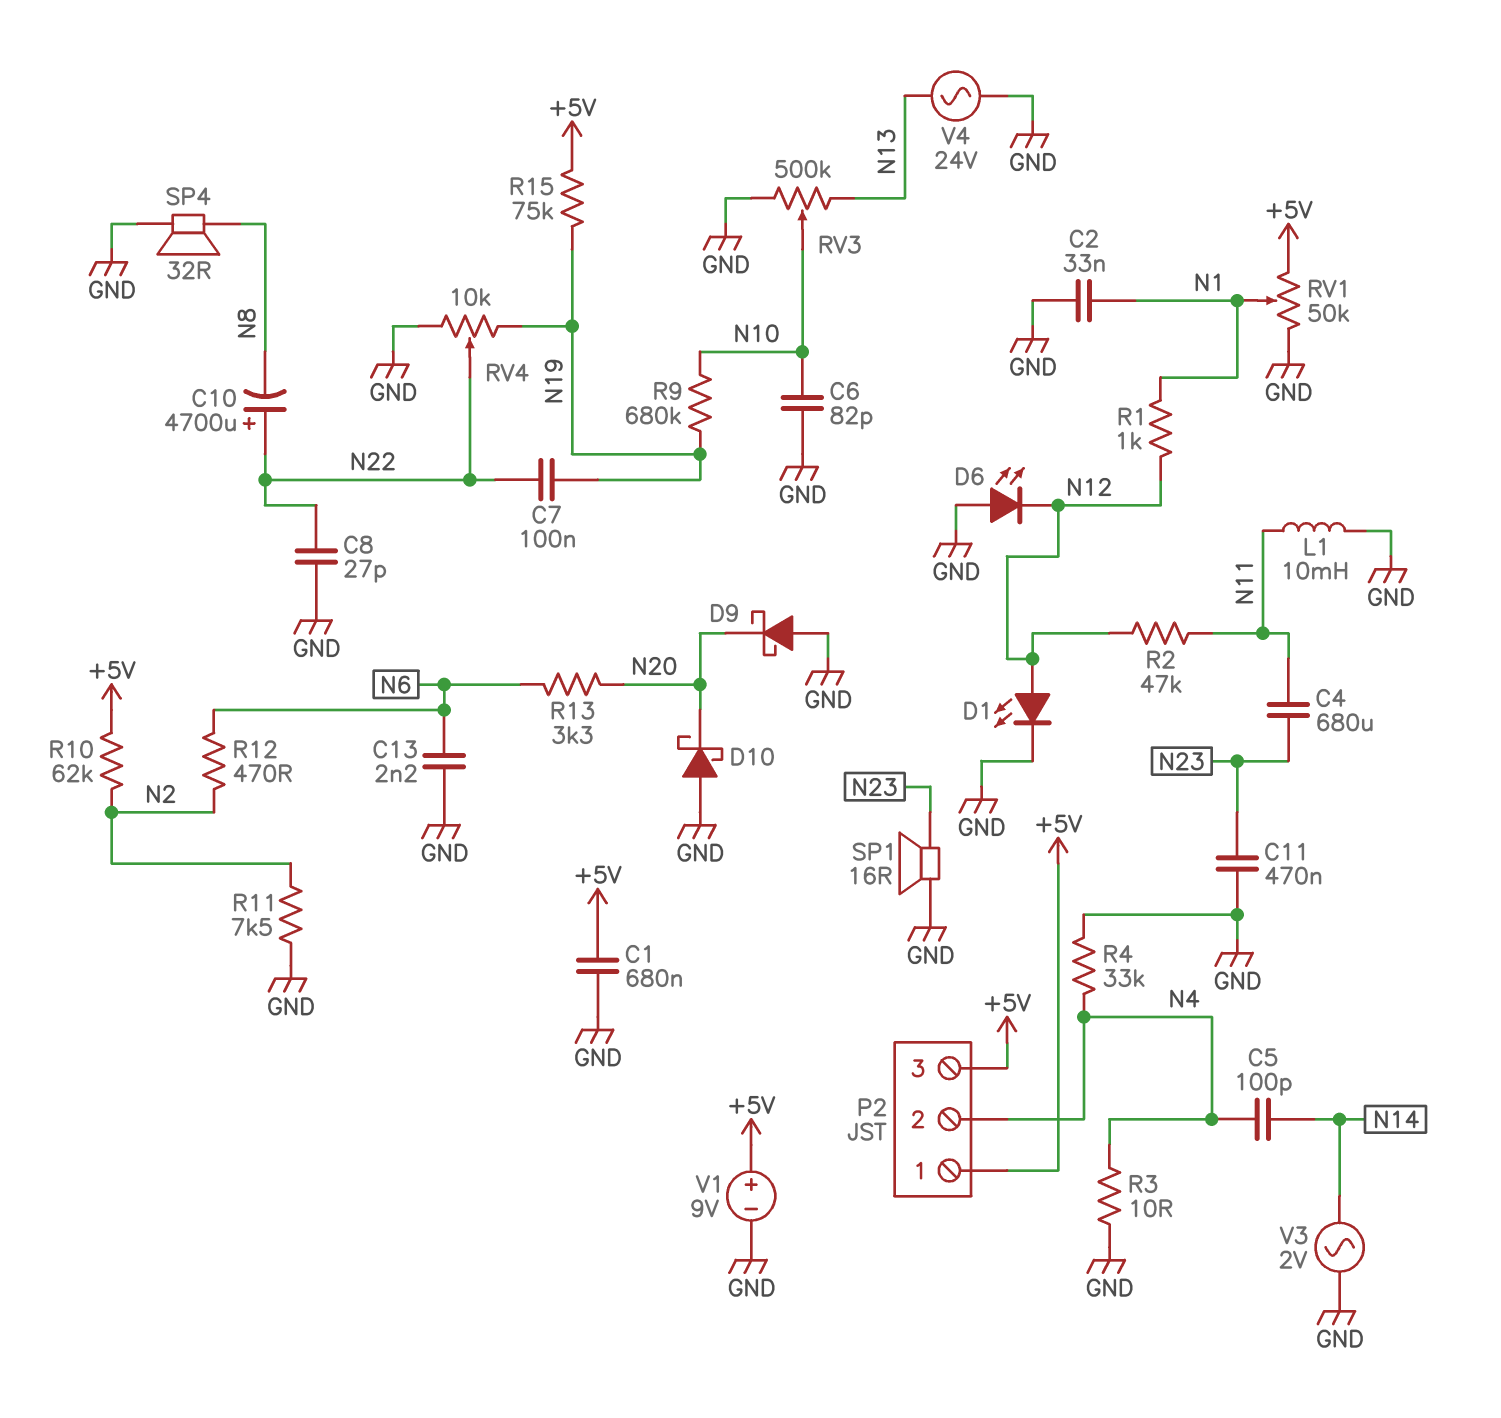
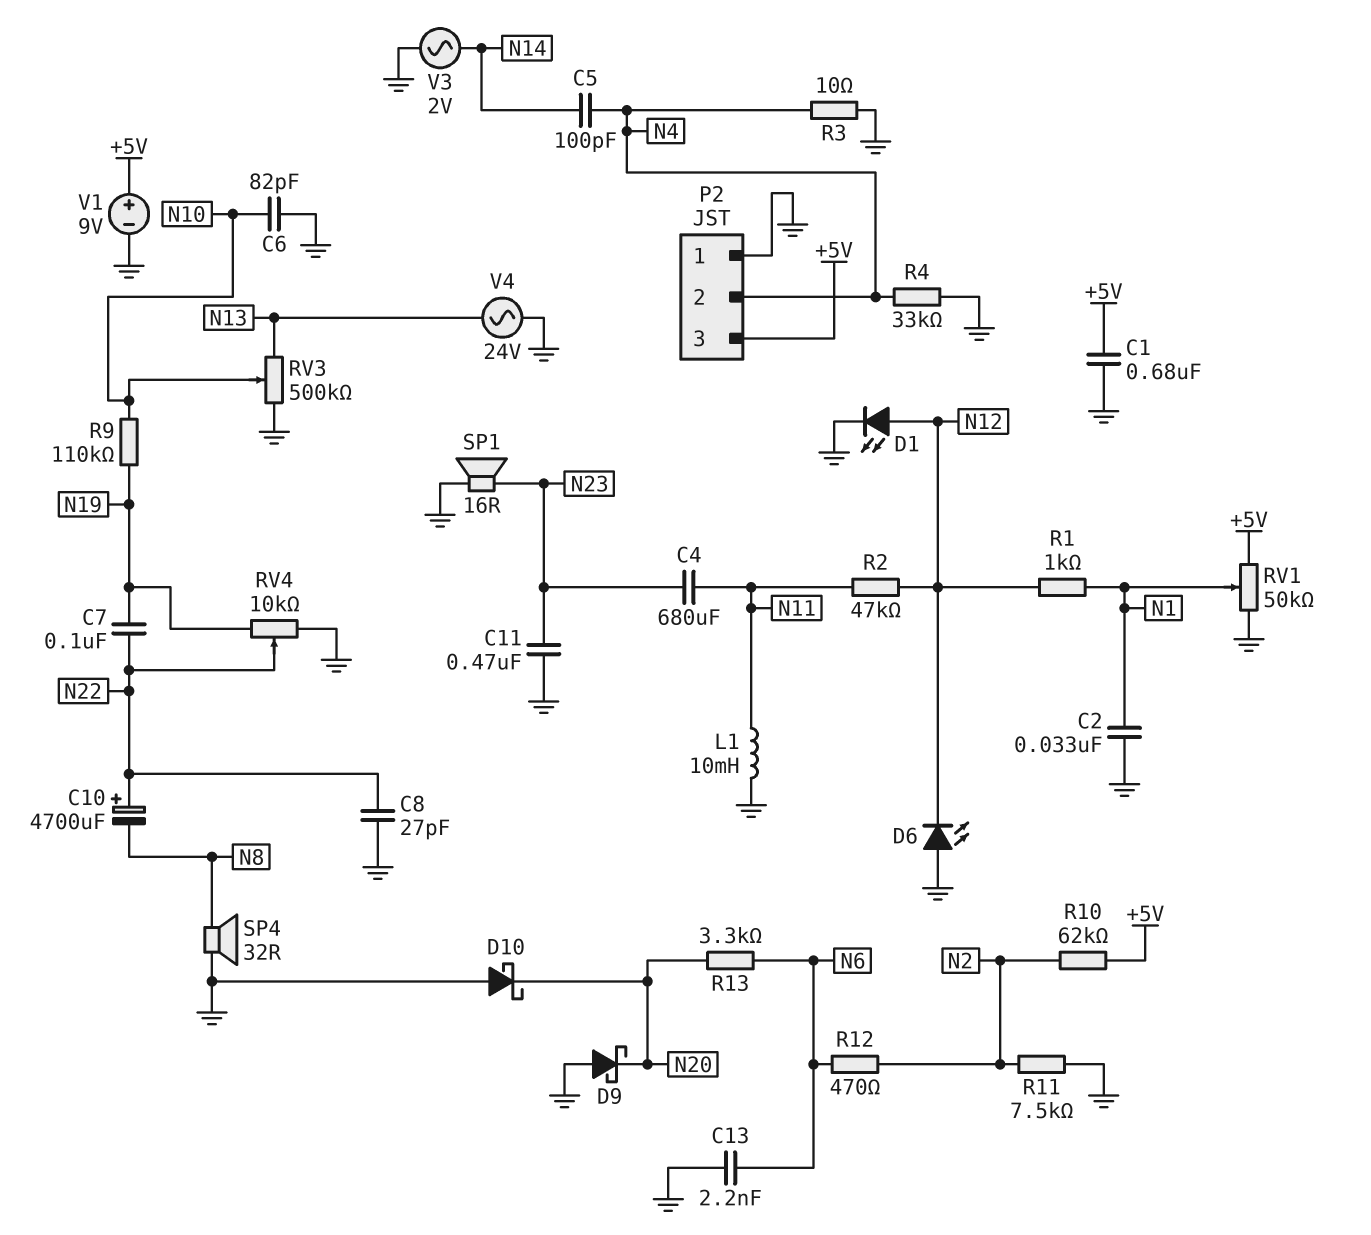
P2 pin 1: +5V -> GND
R9: 680k (N10, N19) -> 110k (N10, N19)
R15: 75k (+5V, N19) -> none

